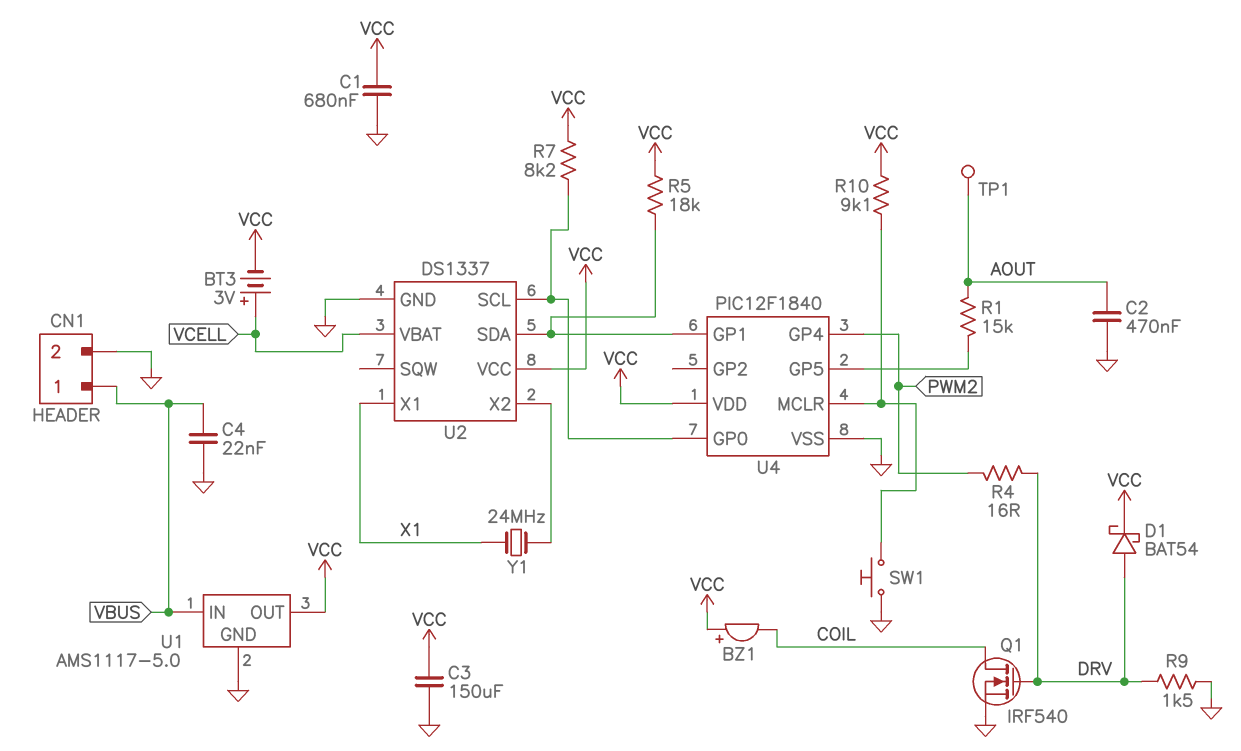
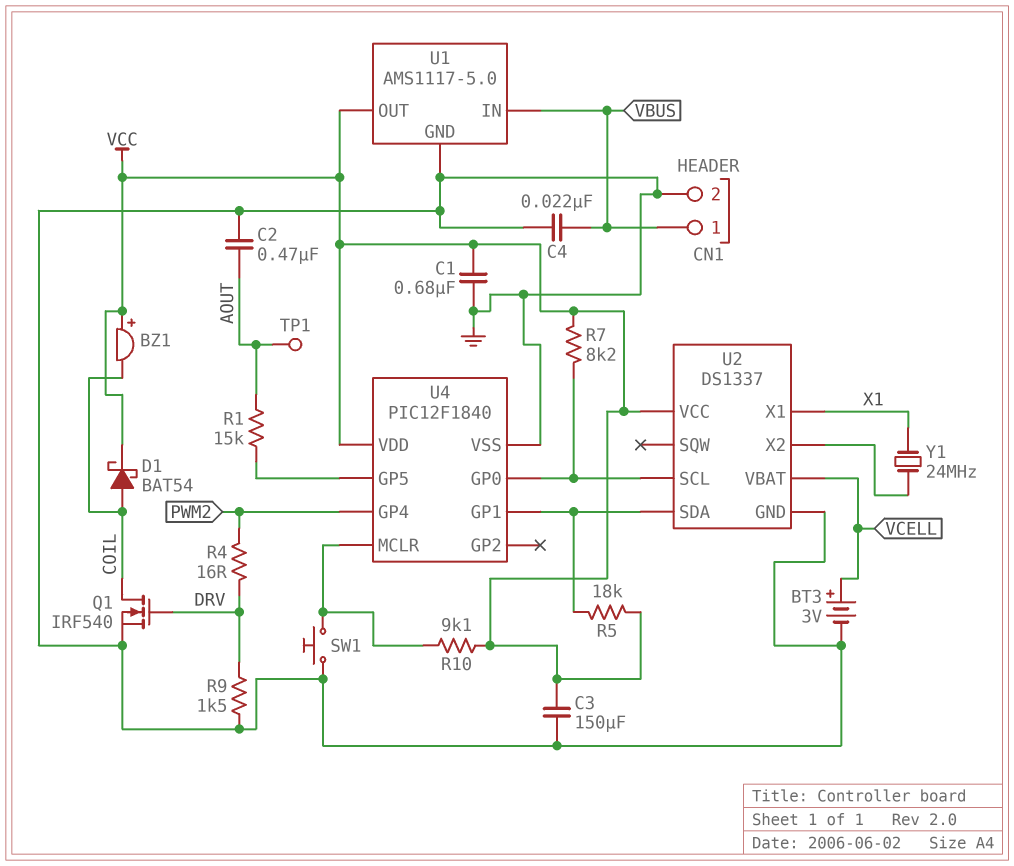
BT3: 3V (plus VCELL, minus VCC) -> 3V (plus VCELL, minus GND)
D1: schottky BAT54 (A DRV, K VCC) -> schottky BAT54 (A COIL, K VCC)

